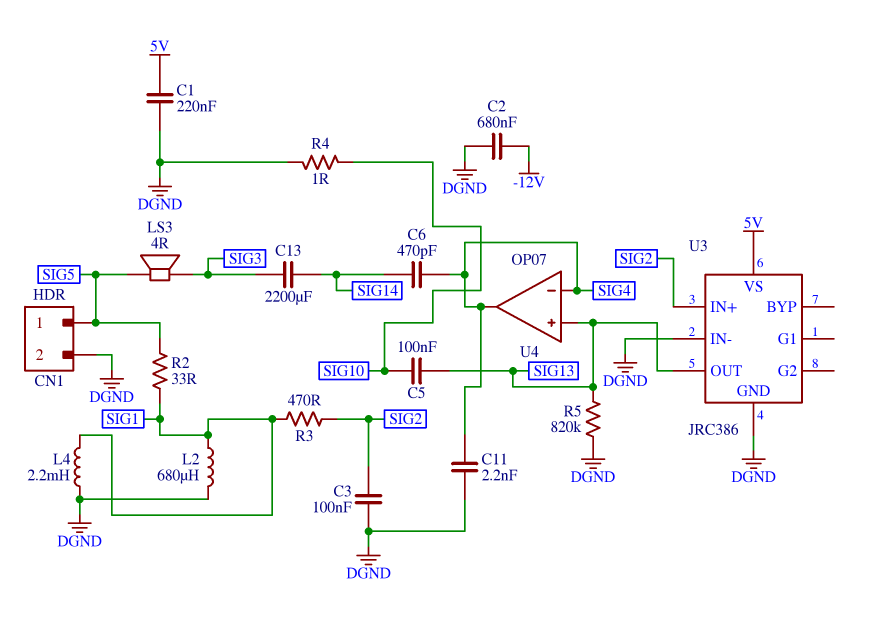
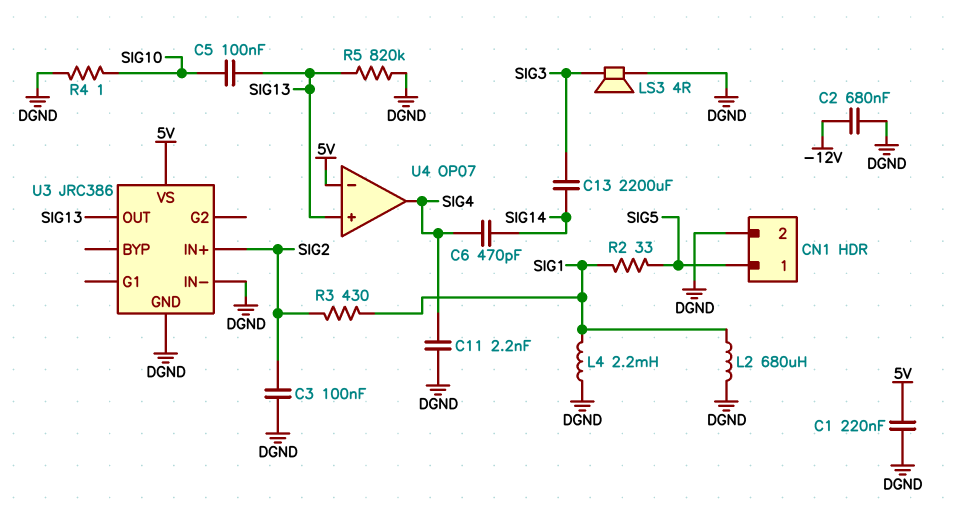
LS3: speaker 4R (SIG3, SIG5) -> speaker 4R (DGND, SIG3)
R3: 470 (SIG1, SIG2) -> 430 (SIG1, SIG2)
U4 pin in-: SIG4 -> 5V

